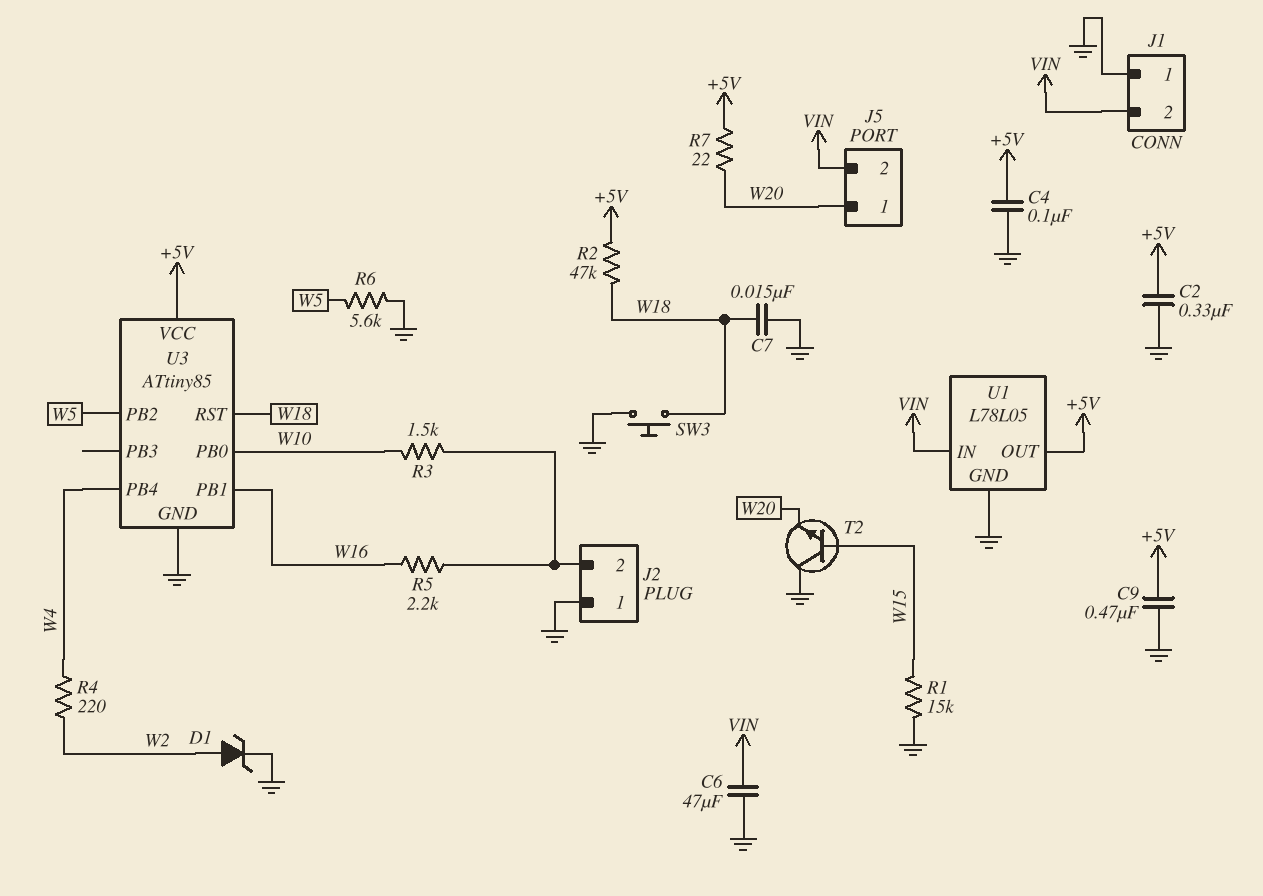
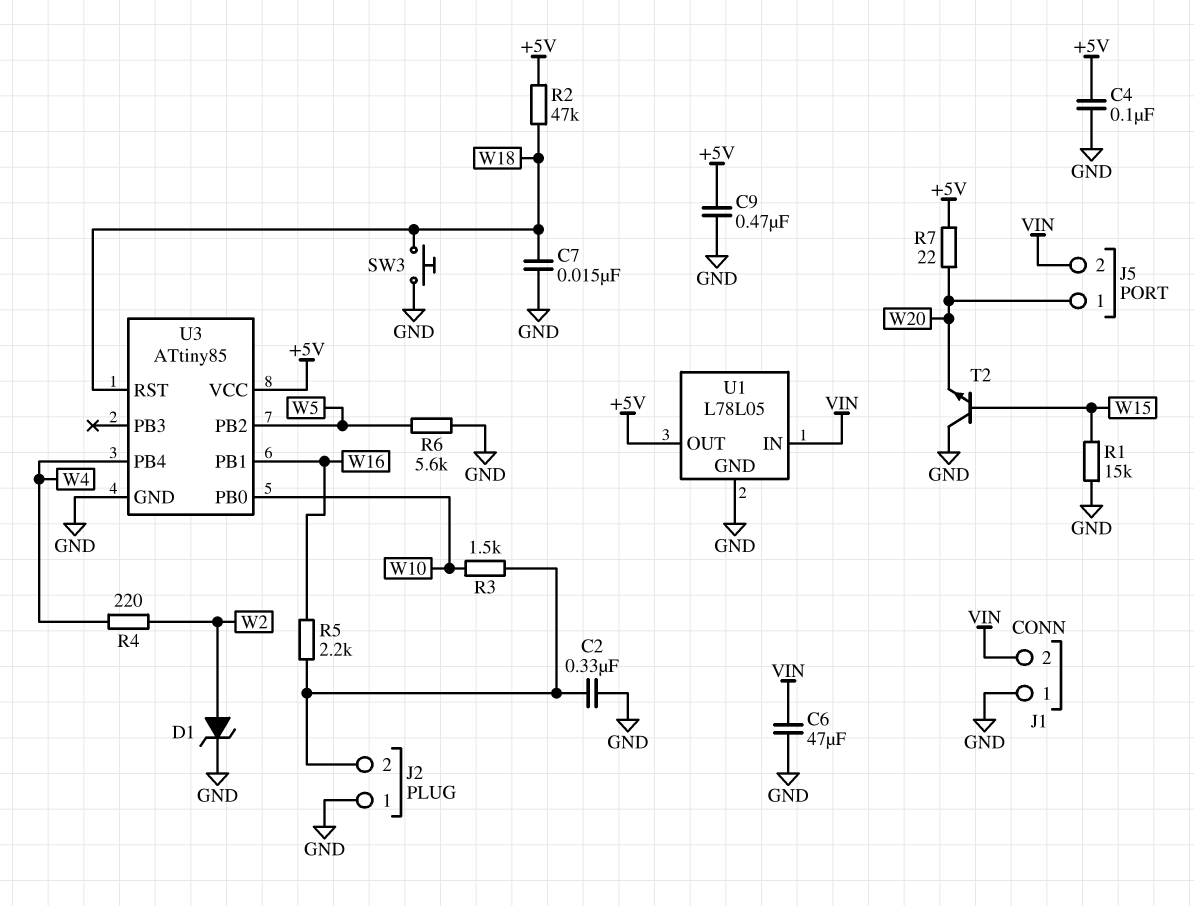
C2: 330nF (+5V, GND) -> 330nF (GND, J2/2)

